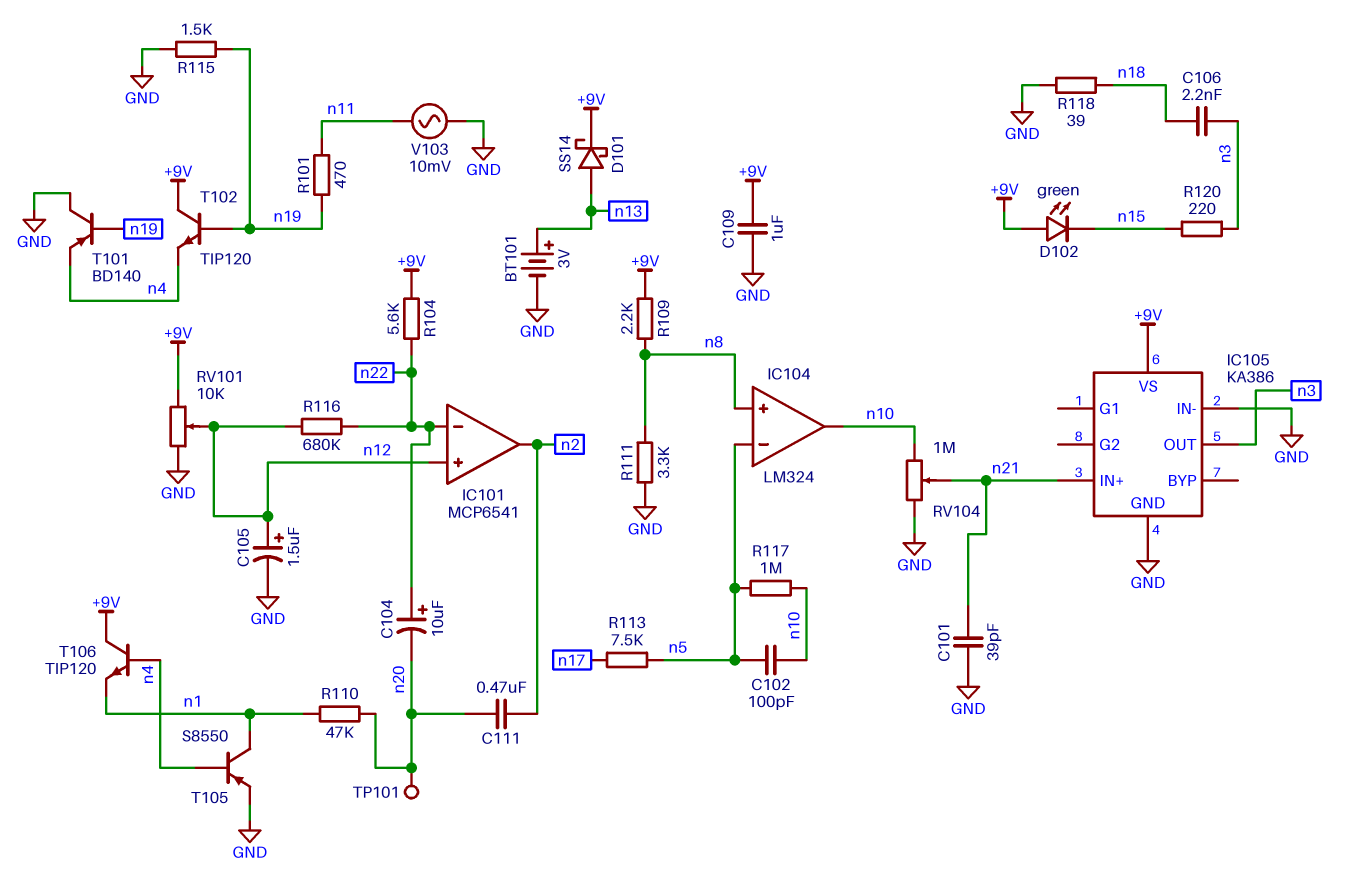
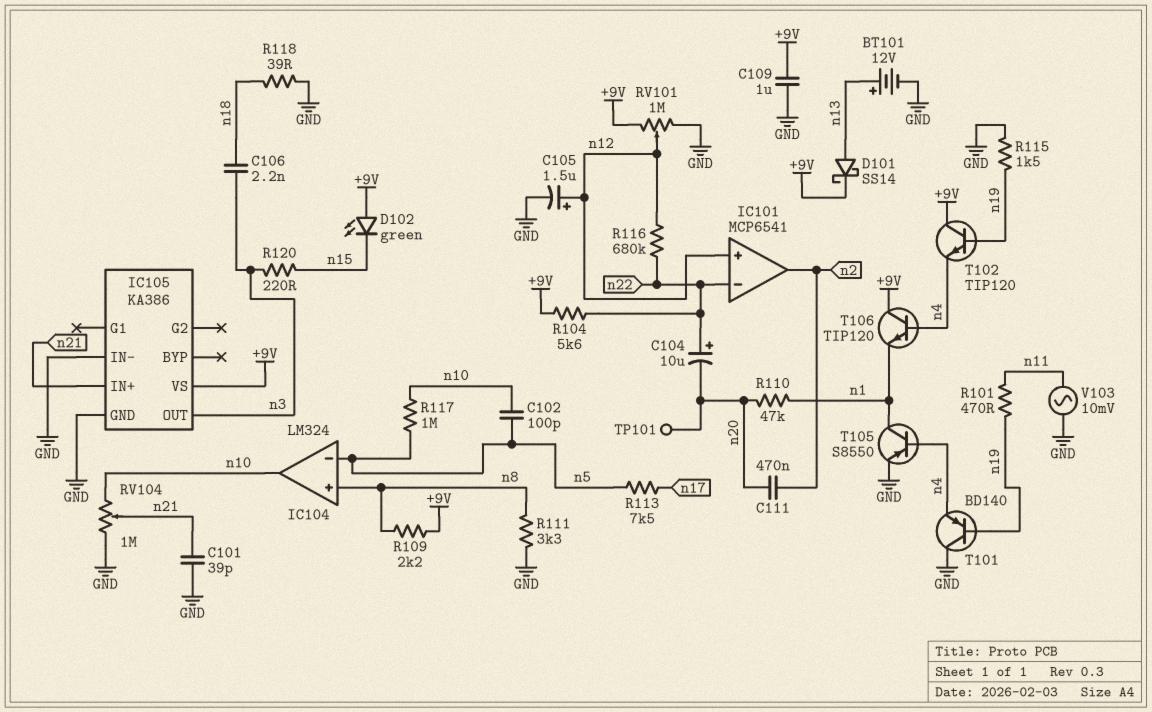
BT101: 3V (plus n13, minus GND) -> 12V (plus n13, minus GND)
RV101: 10k (+9V, GND, wiper n12) -> 1M (+9V, GND, wiper n12)

